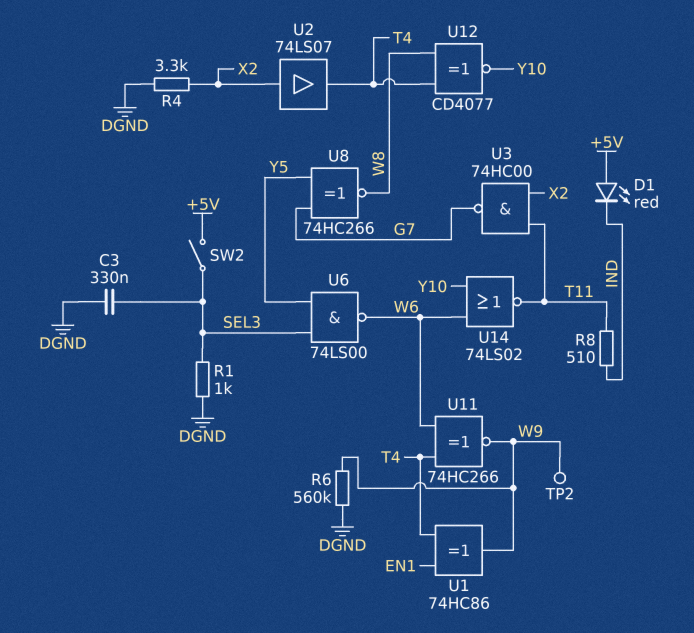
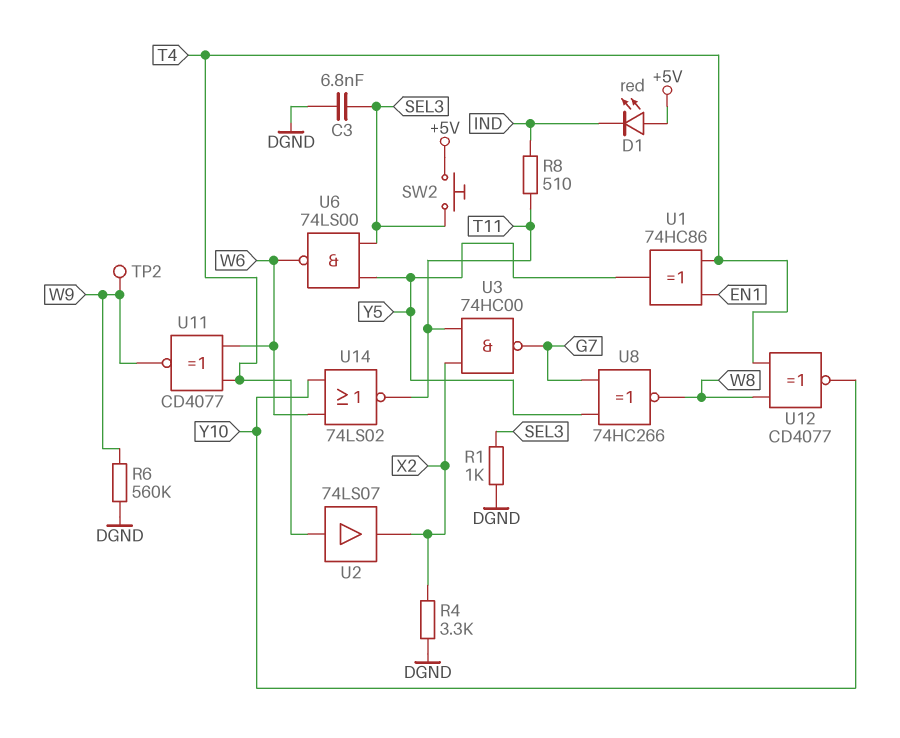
C3: 330nF (DGND, SEL3) -> 6.8nF (DGND, SEL3)
SW2: switch (+5V, SEL3) -> button (+5V, SEL3)
U1: XOR 74HC86 (in EN1, in T4, out W9) -> XOR 74HC86 (in EN1, in T4, out Y5)
U2: buffer 74LS07 (in X2, out T4) -> buffer 74LS07 (in T4, out X2)
U11: XNOR 74HC266 (in T4, in W6, out W9) -> XNOR CD4077 (in T4, in W6, out W9)

